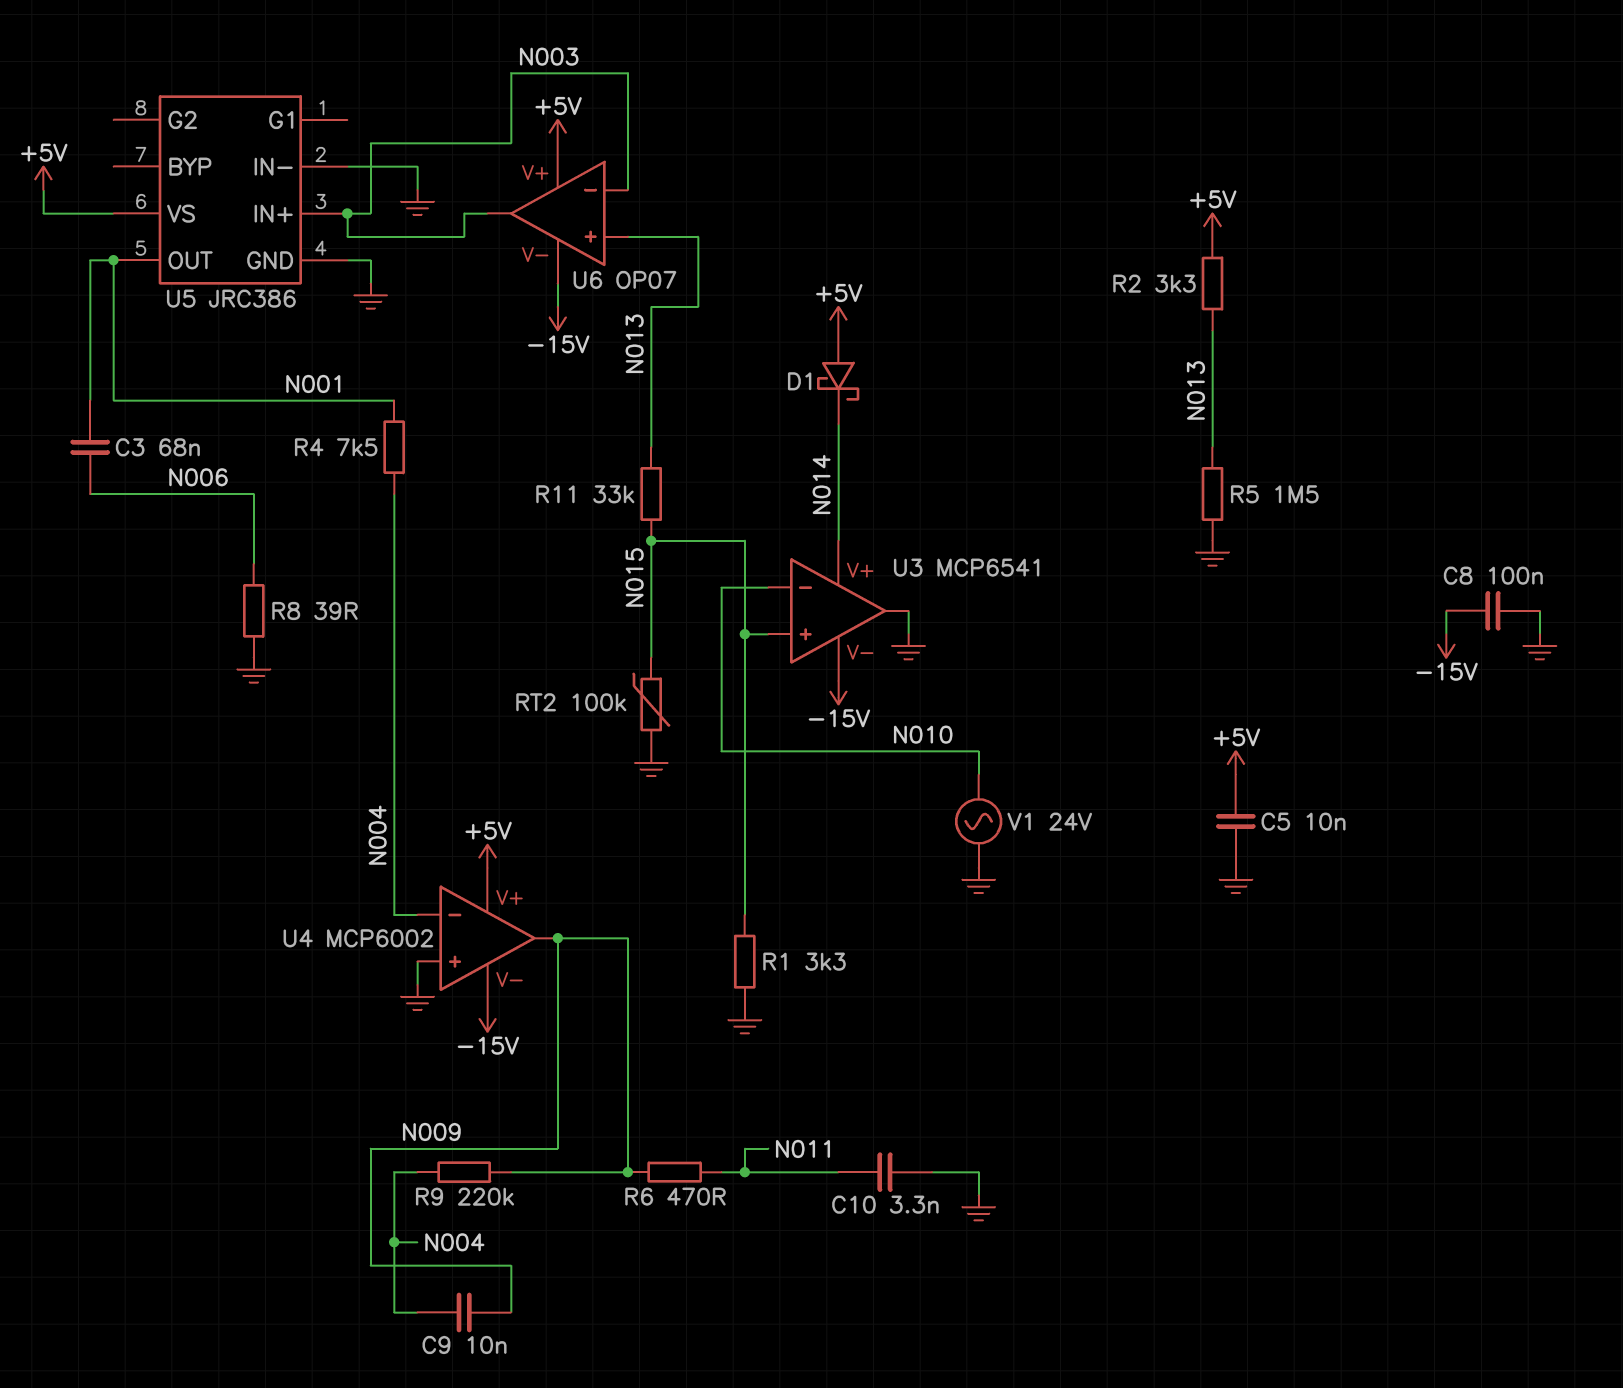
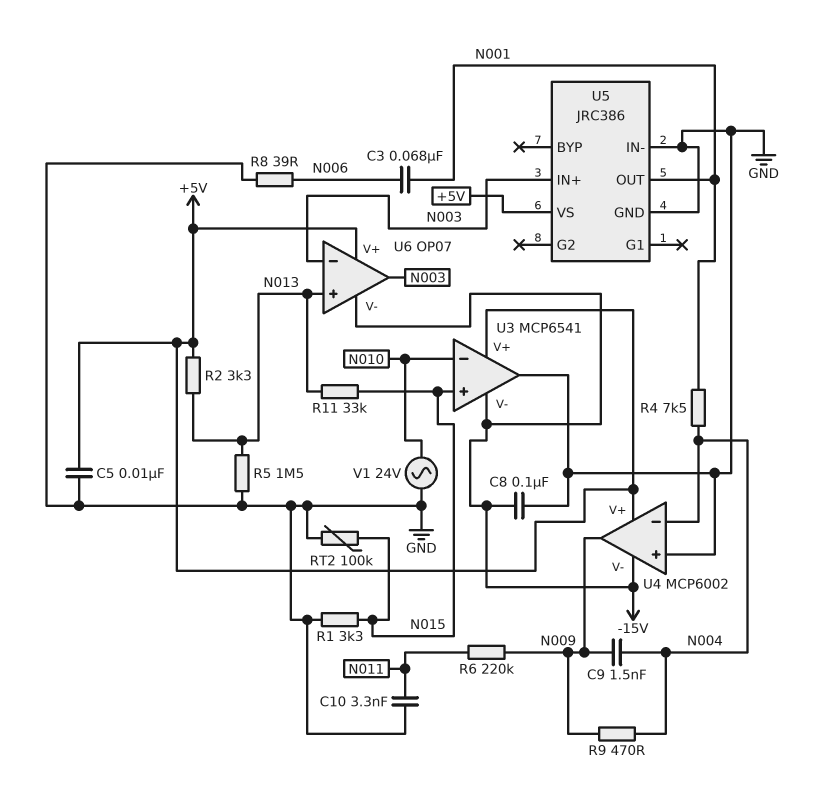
C9: 10nF (N004, N009) -> 1.5nF (N004, N009)
D1: schottky (A +5V, K N014) -> none
R6: 470 (N009, N011) -> 220k (N009, N011)
R9: 220k (N004, N009) -> 470 (N004, N009)
U3 pin V+: N014 -> +5V

